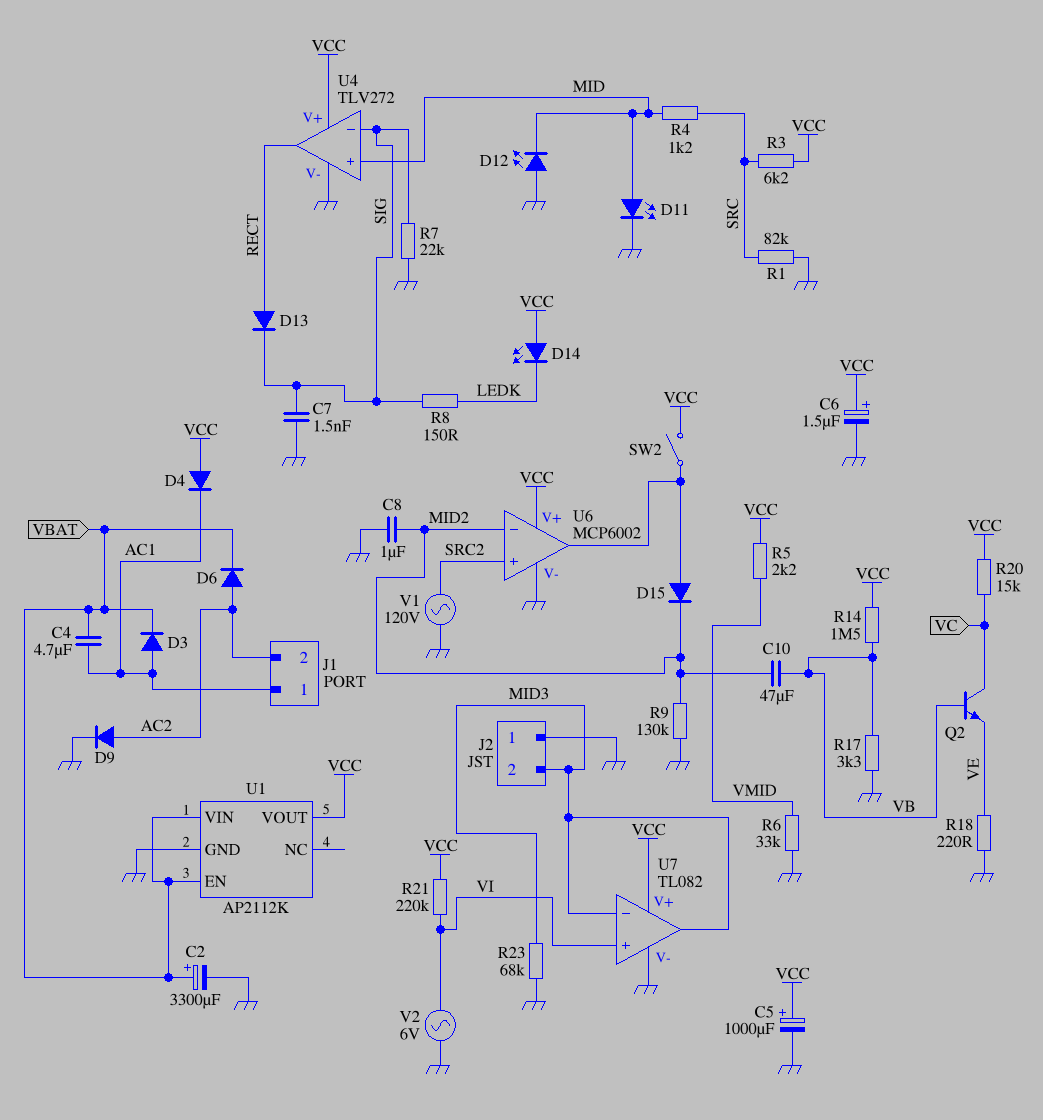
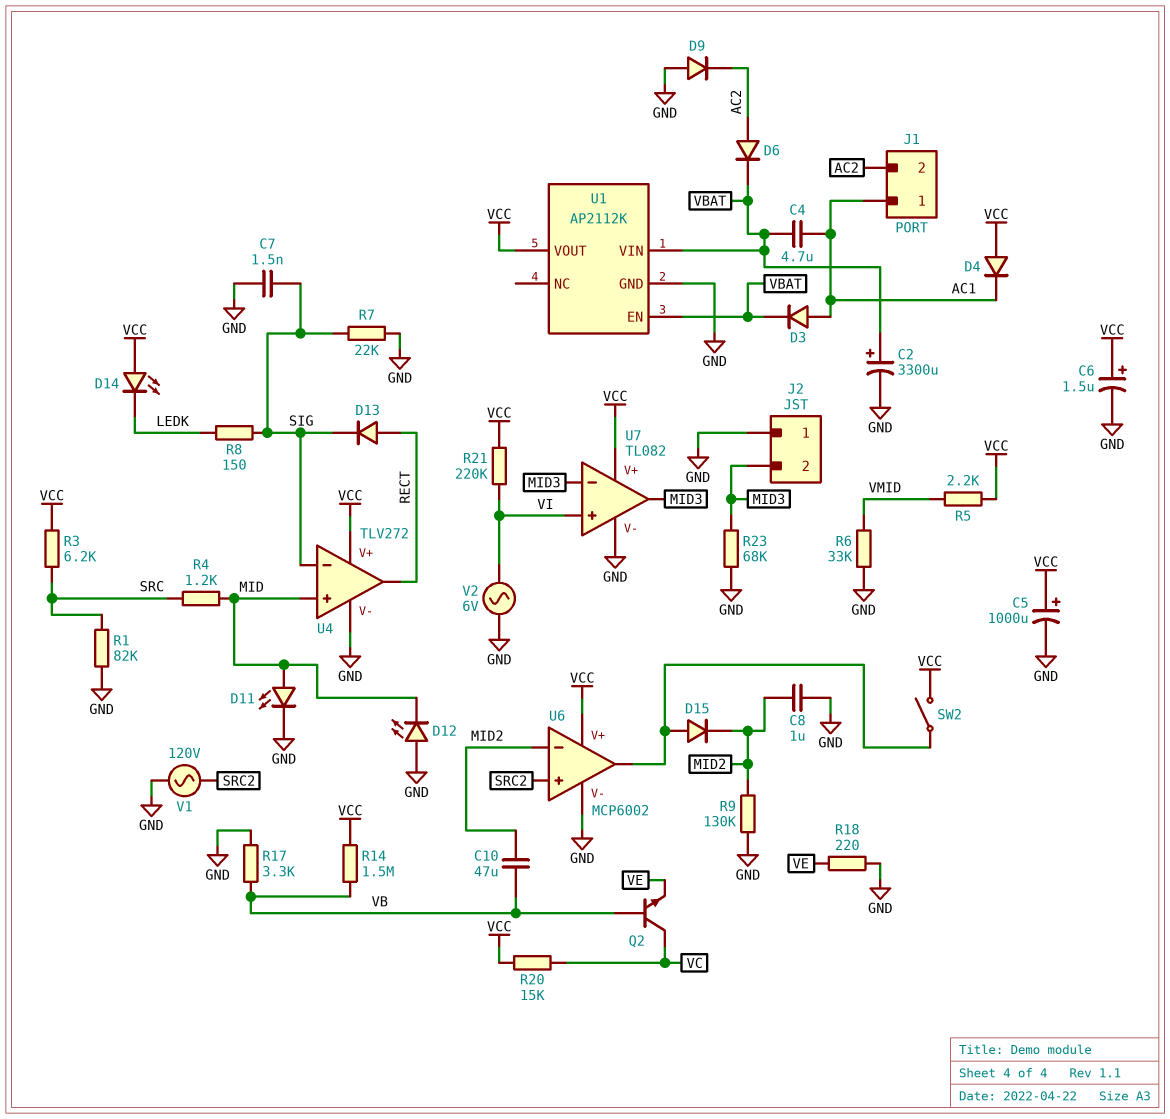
D9: diode (A AC2, K GND) -> diode (A GND, K AC2)

